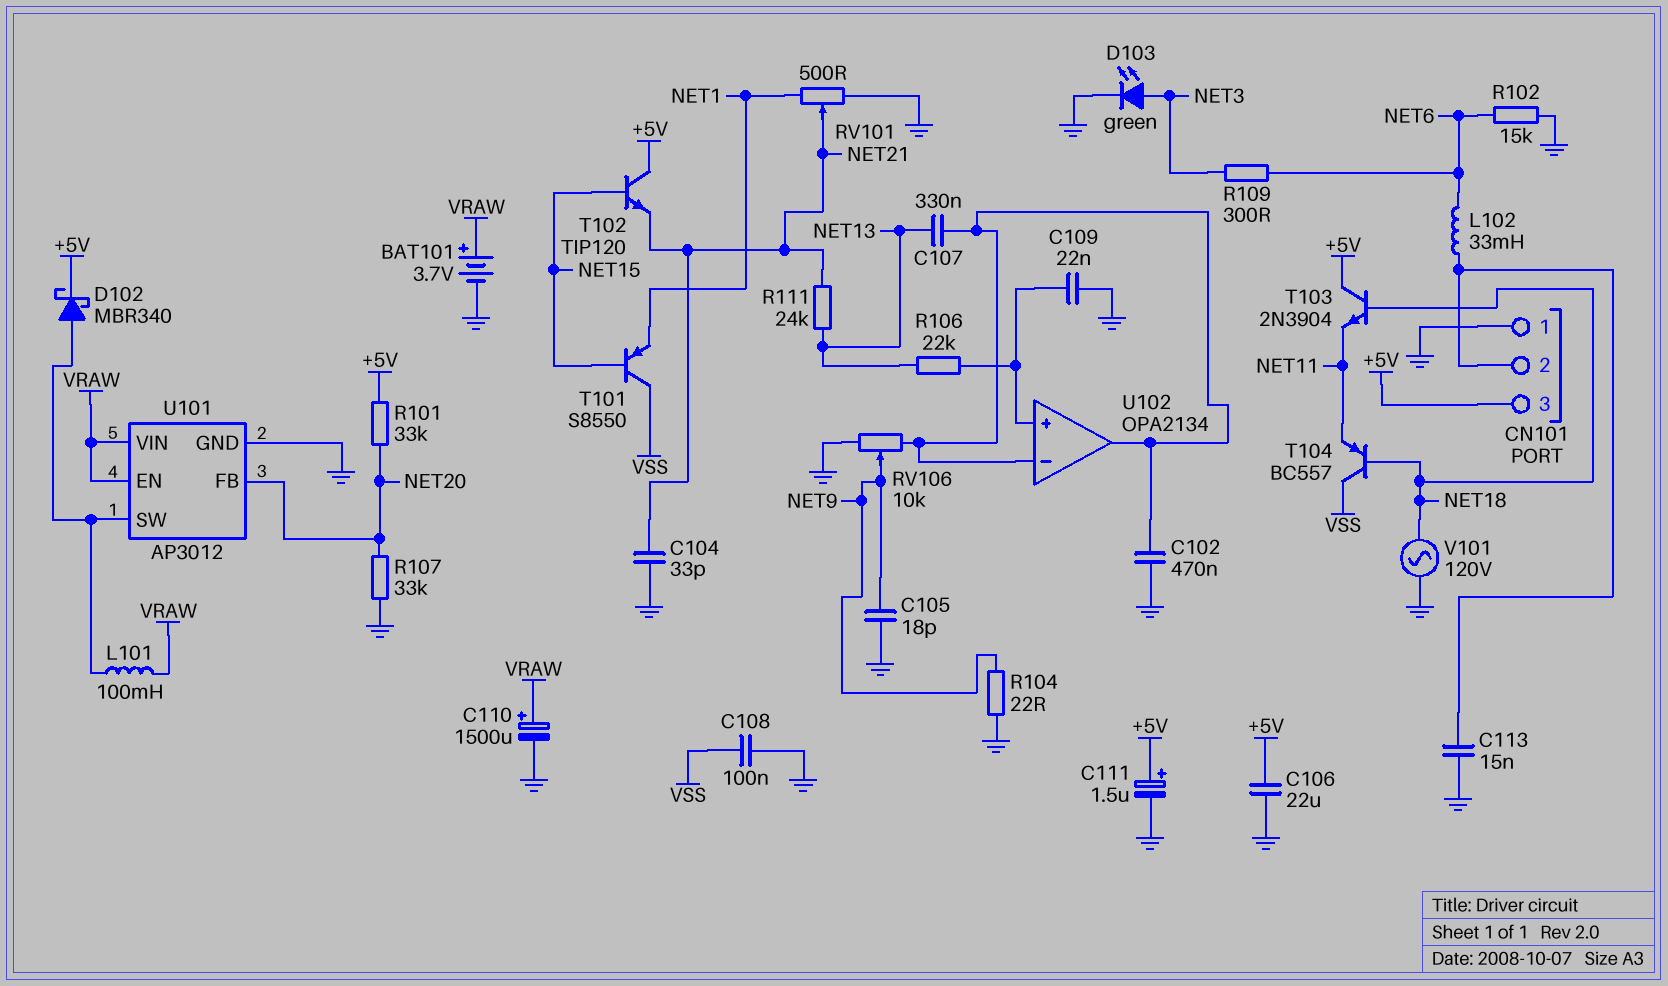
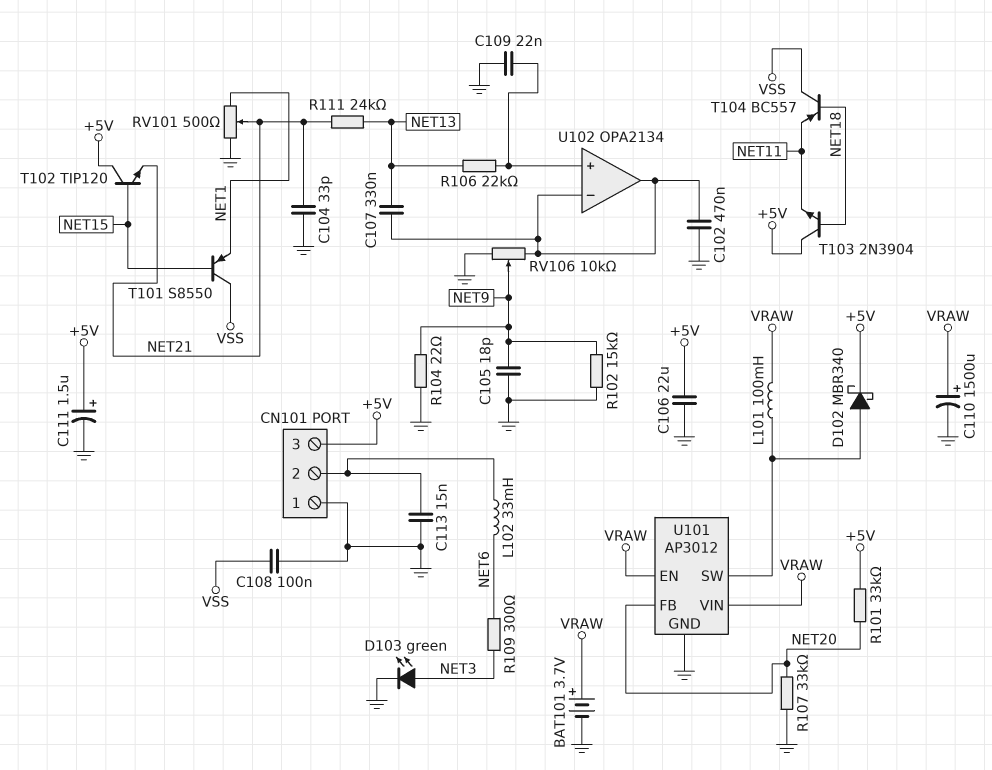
R102: 15k (GND, NET6) -> 15k (GND, NET9)
V101: AC 120V (GND, NET18) -> none

